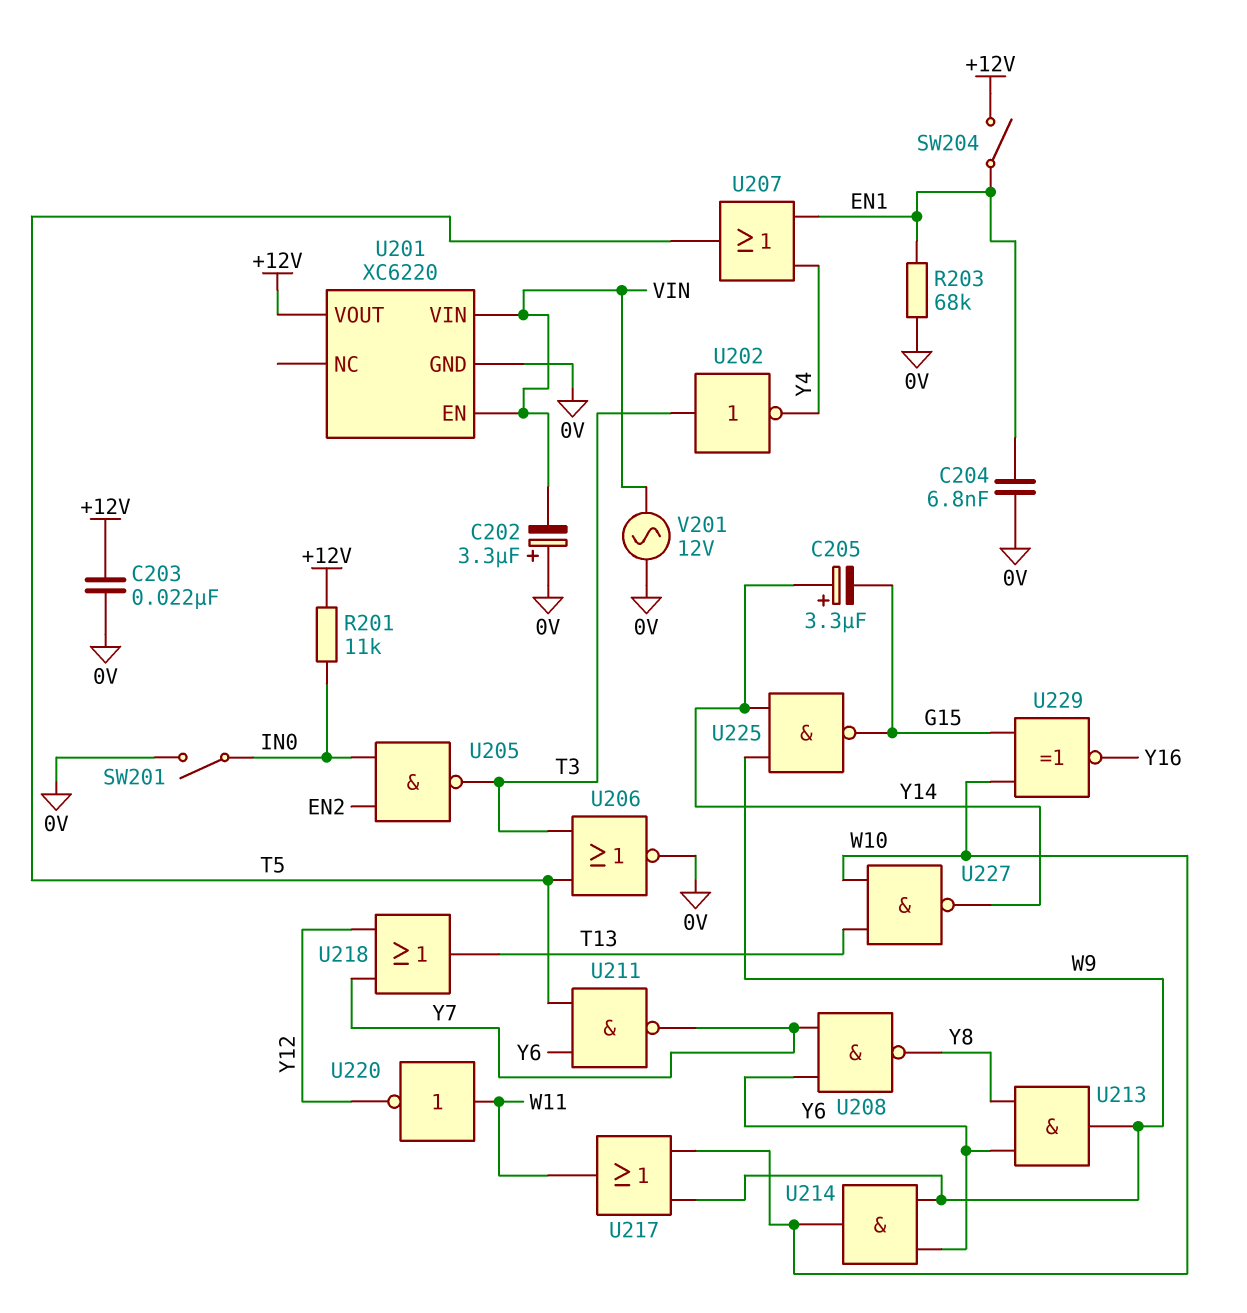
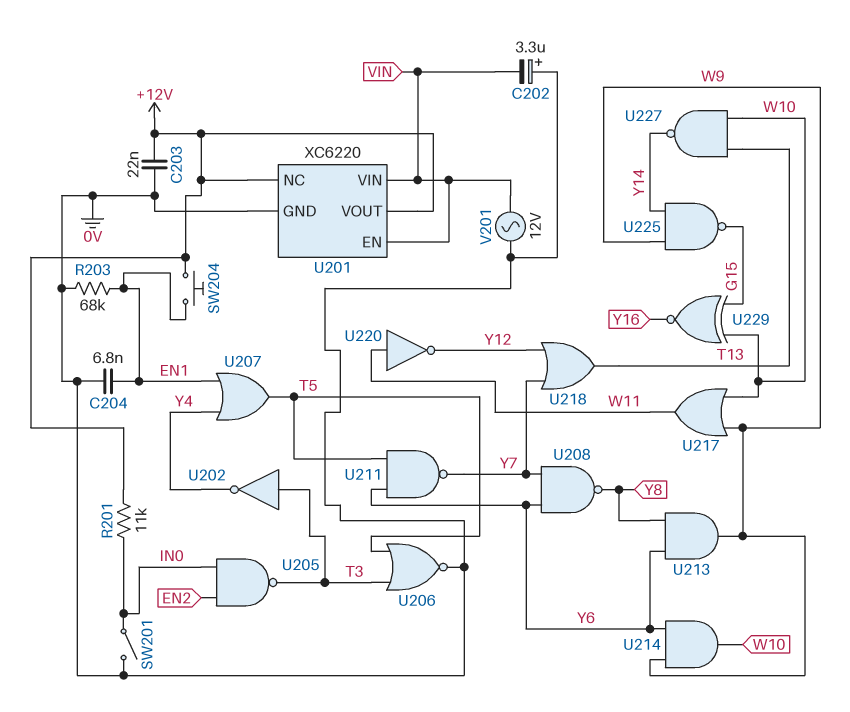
C205: 3.3uF (plus Y14, minus G15) -> none
SW204: switch (+12V, EN1) -> button (+12V, EN1)
U201 pin NC: none -> +12V

